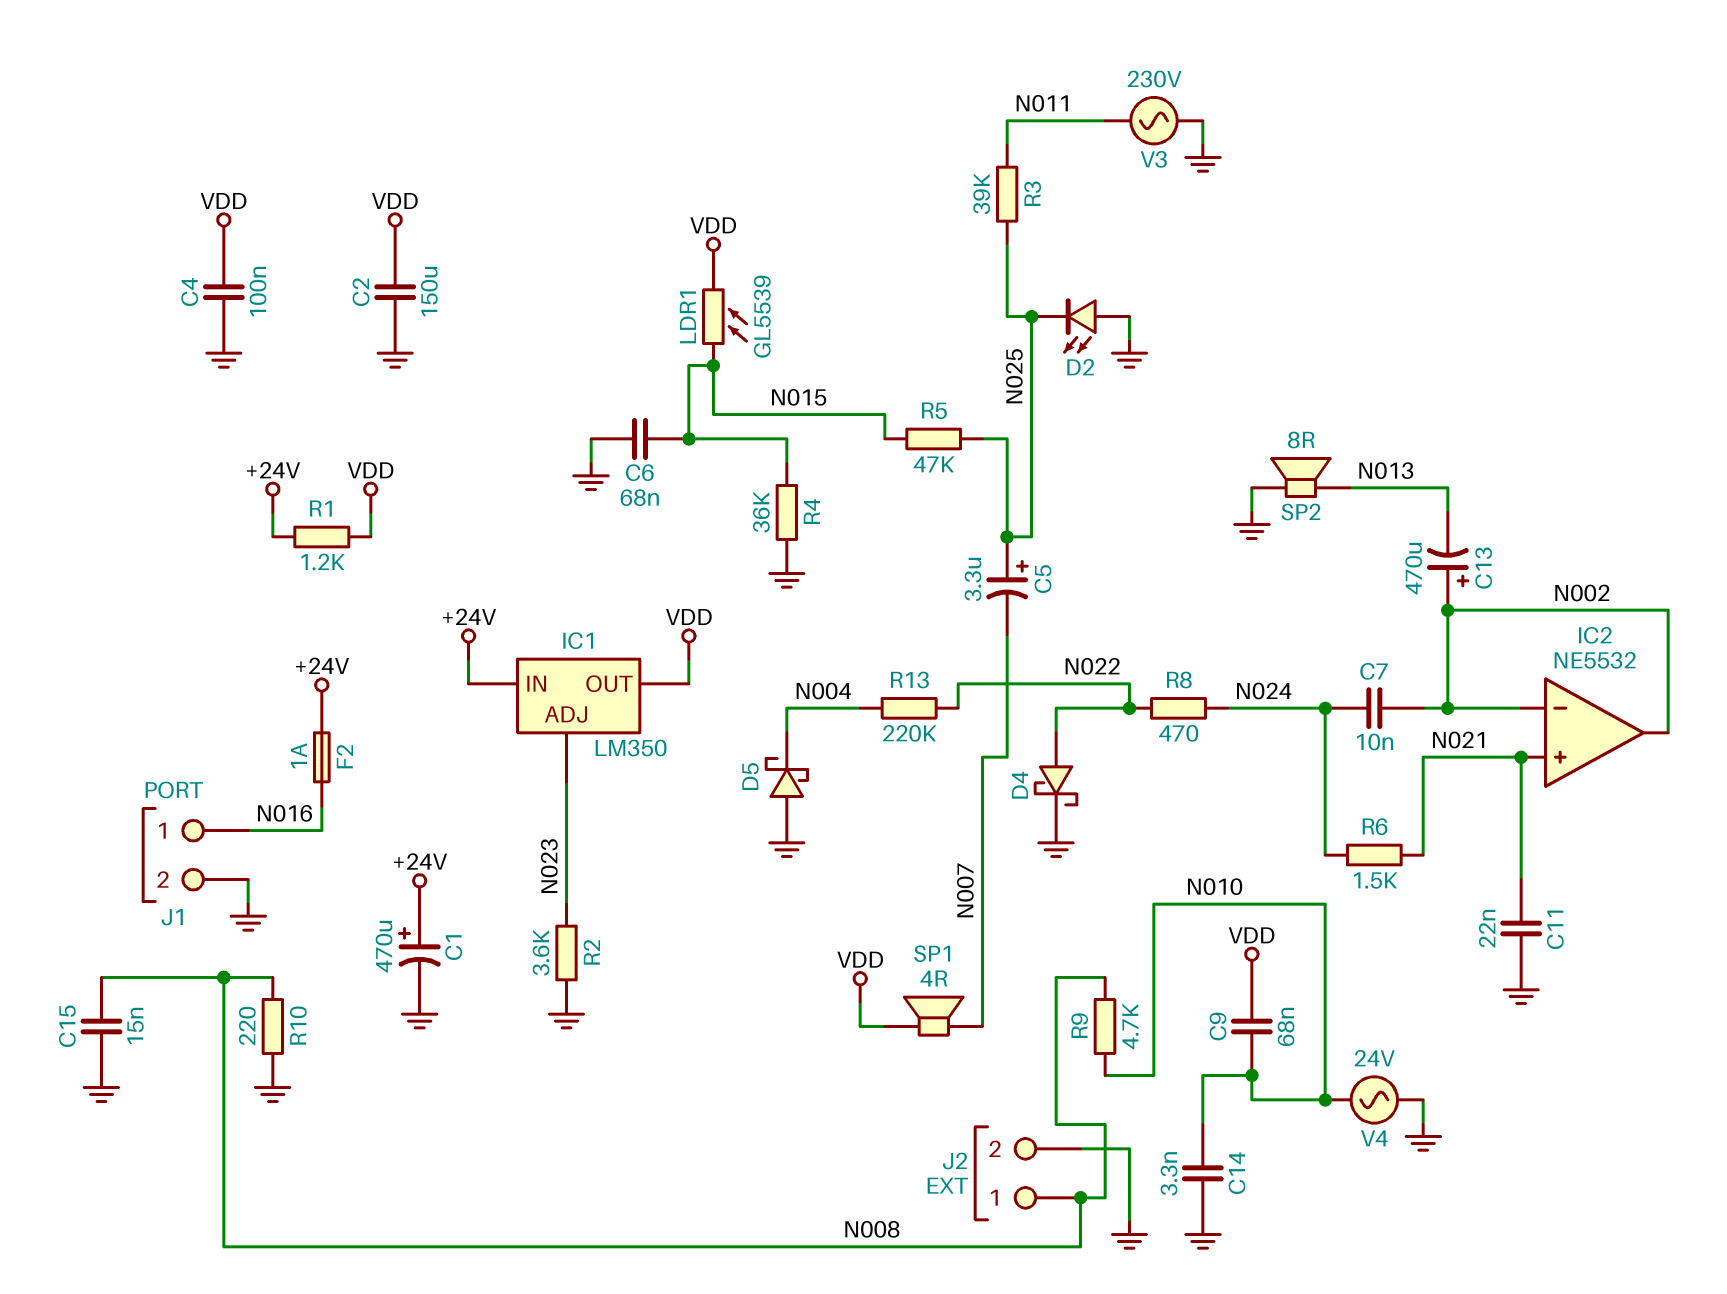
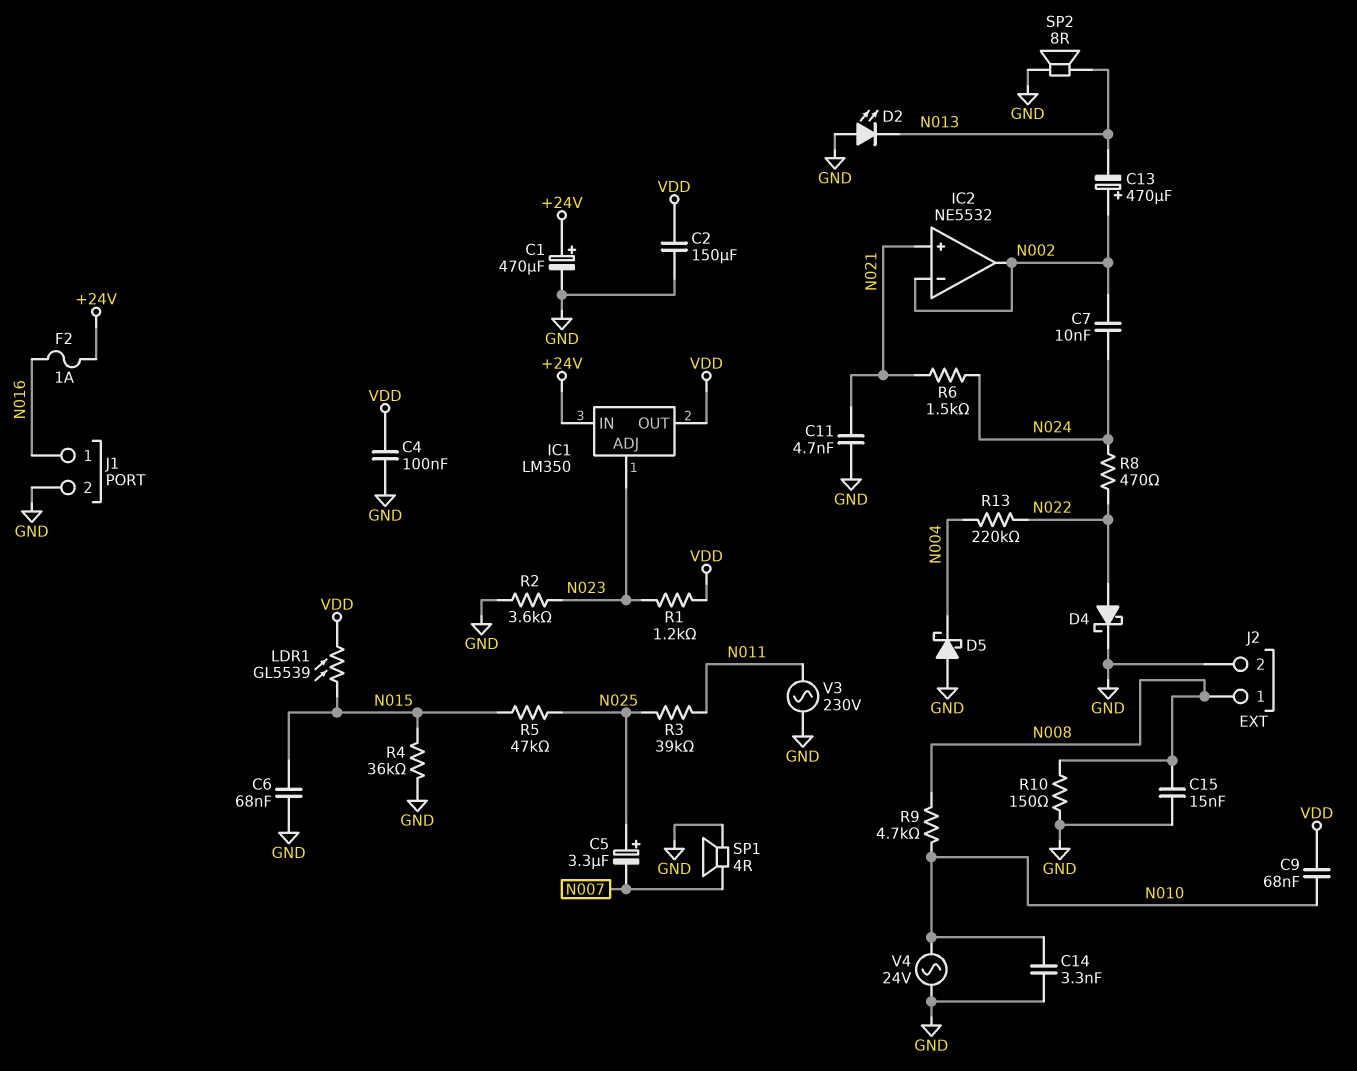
C11: 22nF (GND, N021) -> 4.7nF (GND, N021)
D2: LED (A GND, K N025) -> LED (A GND, K N013)
R1: 1.2k (+24V, VDD) -> 1.2k (N023, VDD)
R10: 220 (GND, N008) -> 150 (GND, N008)
SP1: speaker 4R (N007, VDD) -> speaker 4R (GND, N007)

